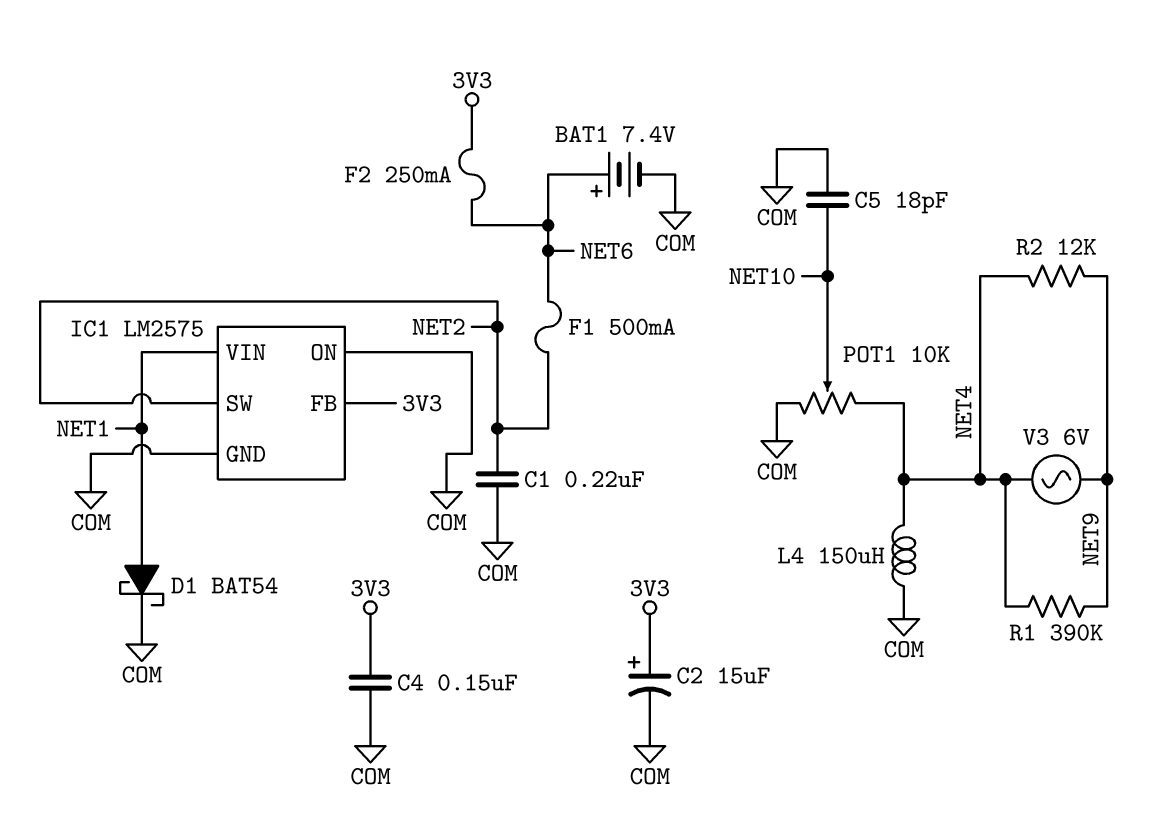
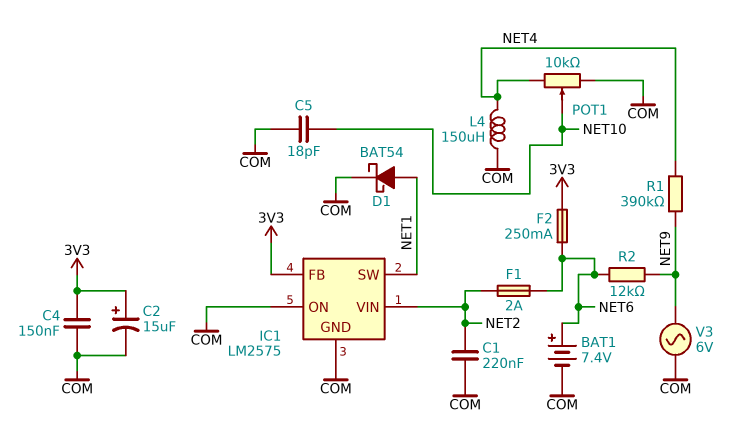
F1: 500mA (NET2, NET6) -> 2A (NET2, NET6)
IC1 pin SW: NET2 -> NET1
IC1 pin VIN: NET1 -> NET2
R2: 12k (NET4, NET9) -> 12k (NET6, NET9)
V3: AC 6V (NET4, NET9) -> AC 6V (COM, NET9)

